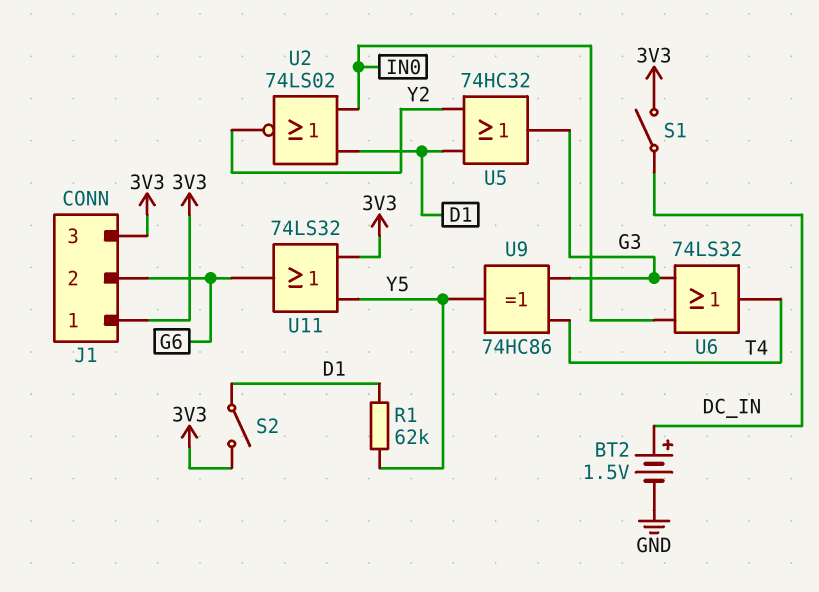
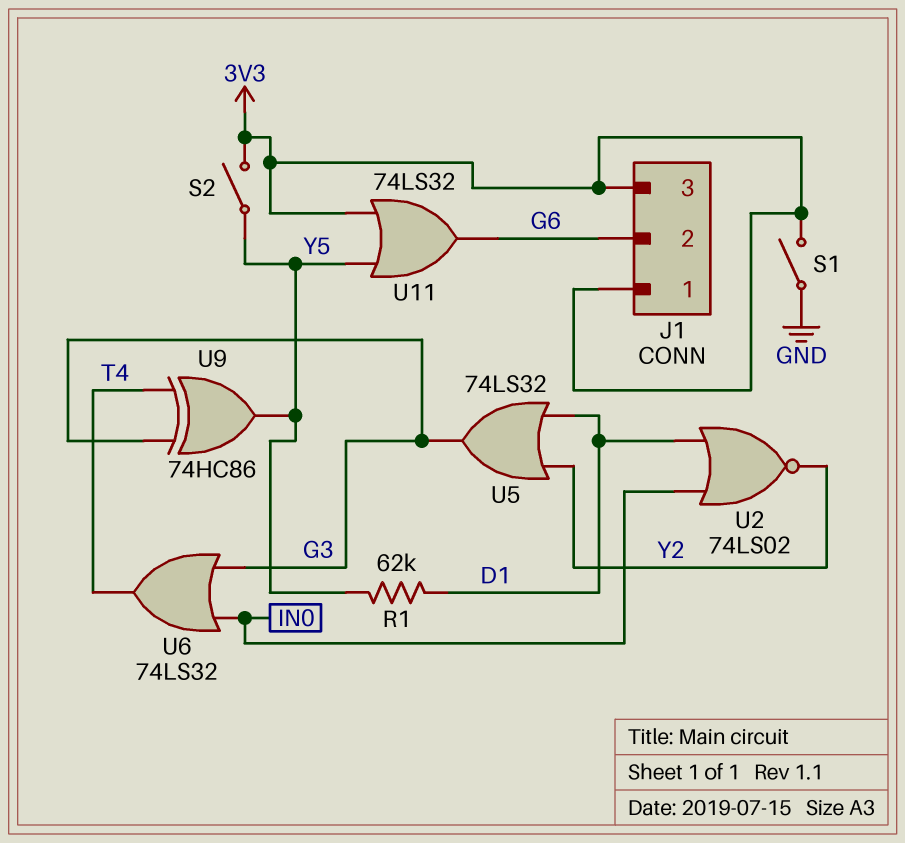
BT2: 1.5V (plus DC_IN, minus GND) -> none
S1: switch (3V3, DC_IN) -> switch (3V3, GND)
S2: switch (3V3, D1) -> switch (3V3, Y5)
U5: OR 74HC32 (in D1, in Y2, out G3) -> OR 74LS32 (in D1, in Y2, out G3)

